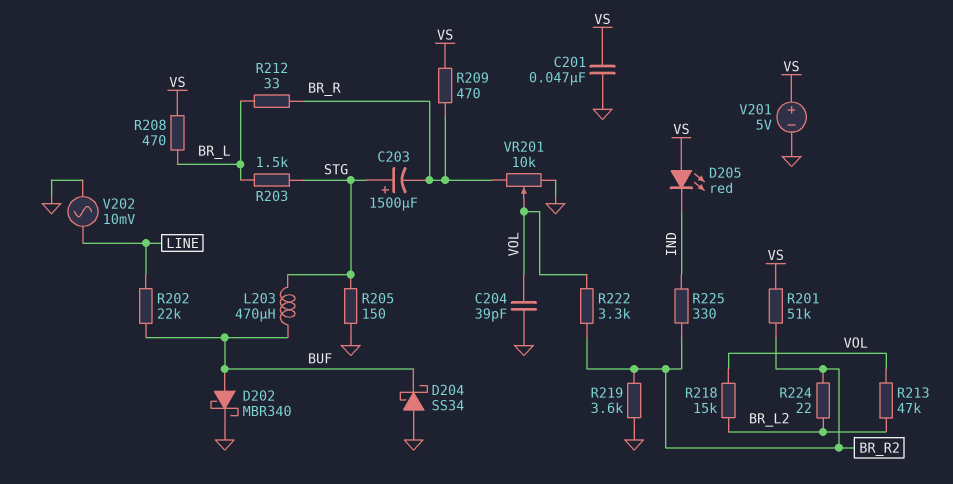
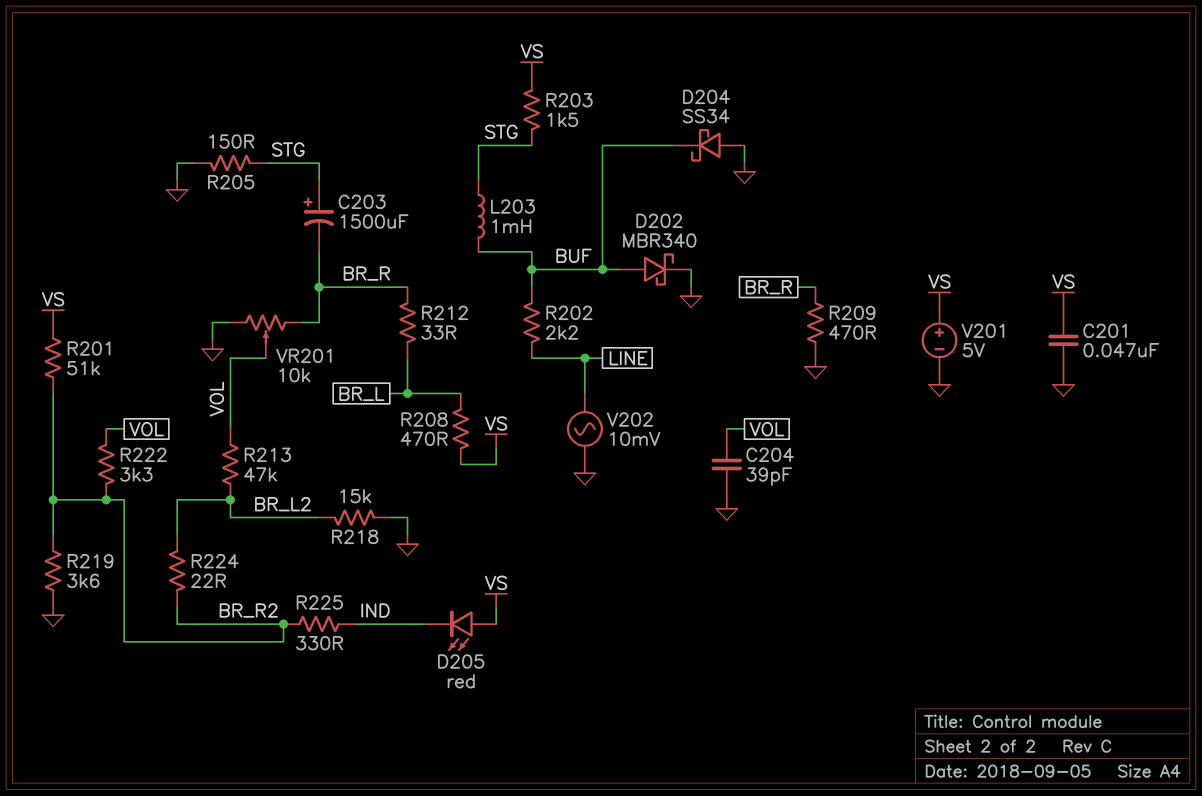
L203: 470uH (BUF, STG) -> 1mH (BUF, STG)
R202: 22k (BUF, LINE) -> 2.2k (BUF, LINE)
R203: 1.5k (BR_L, STG) -> 1.5k (STG, VS)
R209: 470 (BR_R, VS) -> 470 (BR_R, GND)
R218: 15k (BR_L2, VOL) -> 15k (BR_L2, GND)

